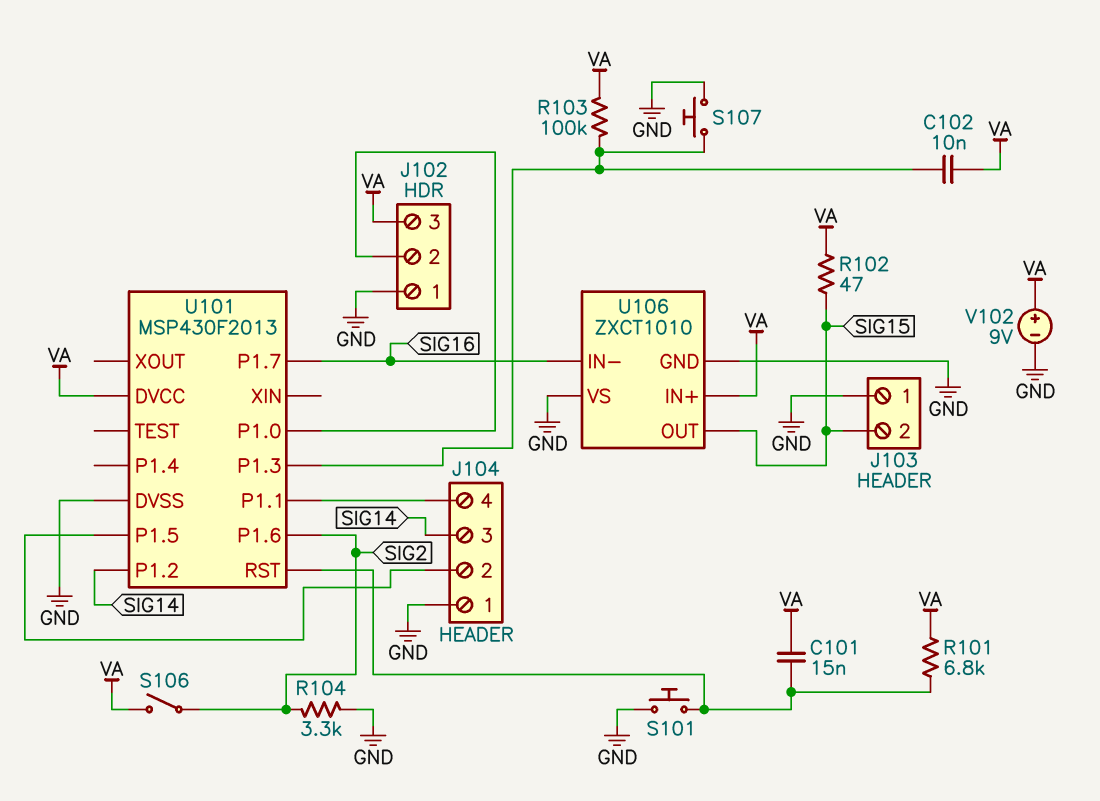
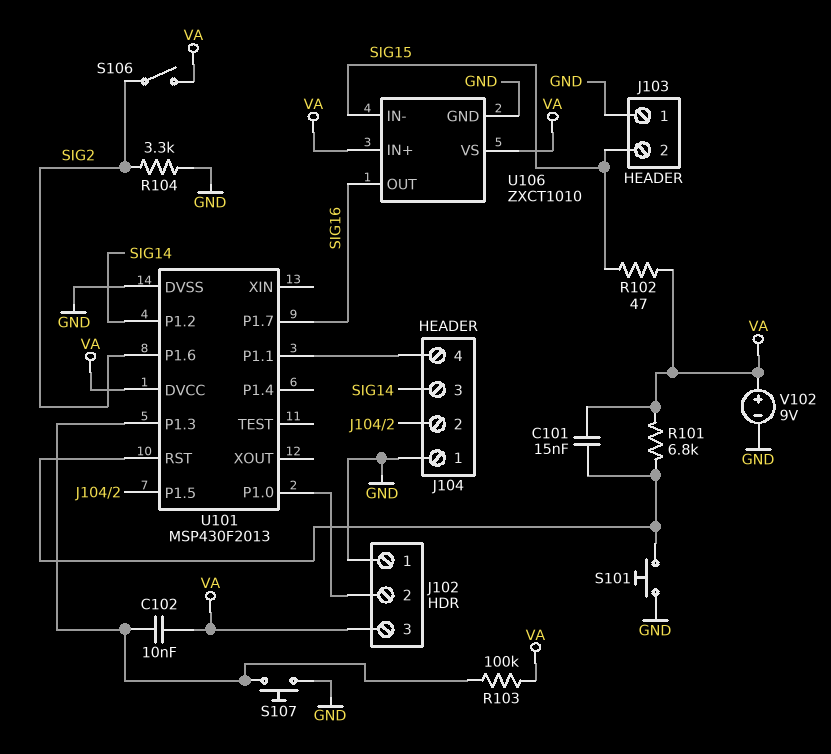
U106 pin IN-: SIG16 -> SIG15
U106 pin OUT: SIG15 -> SIG16
U106 pin VS: GND -> VA

